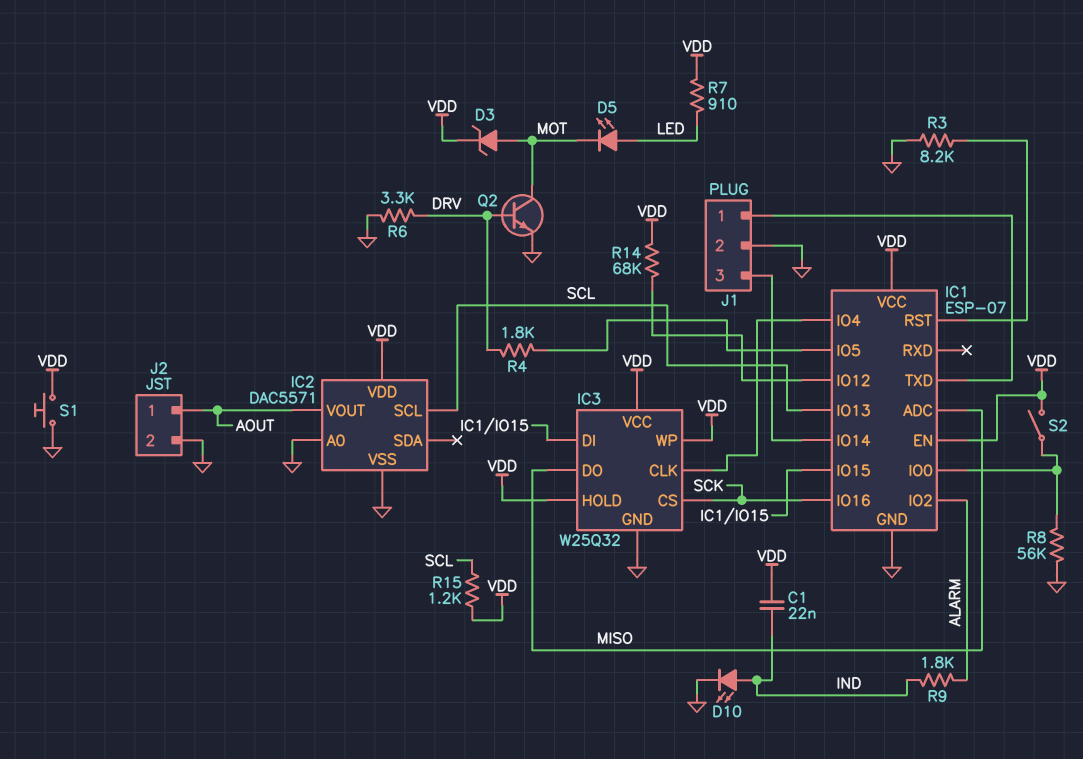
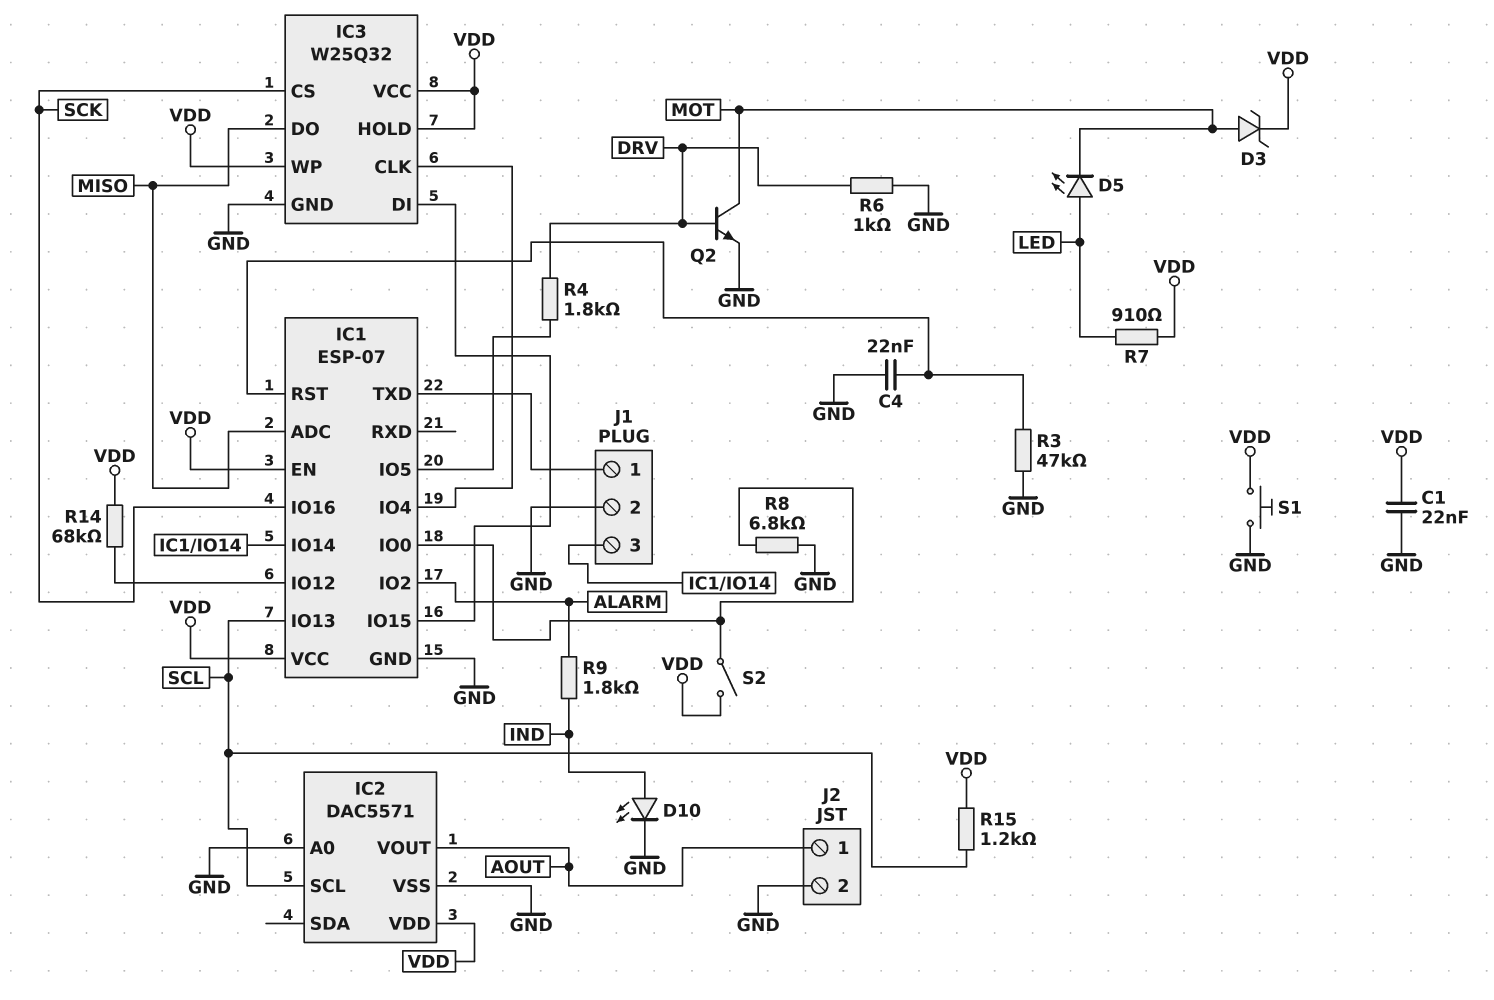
C1: 22nF (IND, VDD) -> 22nF (GND, VDD)
C4: none -> 22nF (GND, IC1/RST)
R3: 8.2k (GND, IC1/RST) -> 47k (GND, IC1/RST)
R6: 3.3k (DRV, GND) -> 1k (DRV, GND)
R8: 56k (GND, IC1/IO0) -> 6.8k (GND, IC1/IO0)

